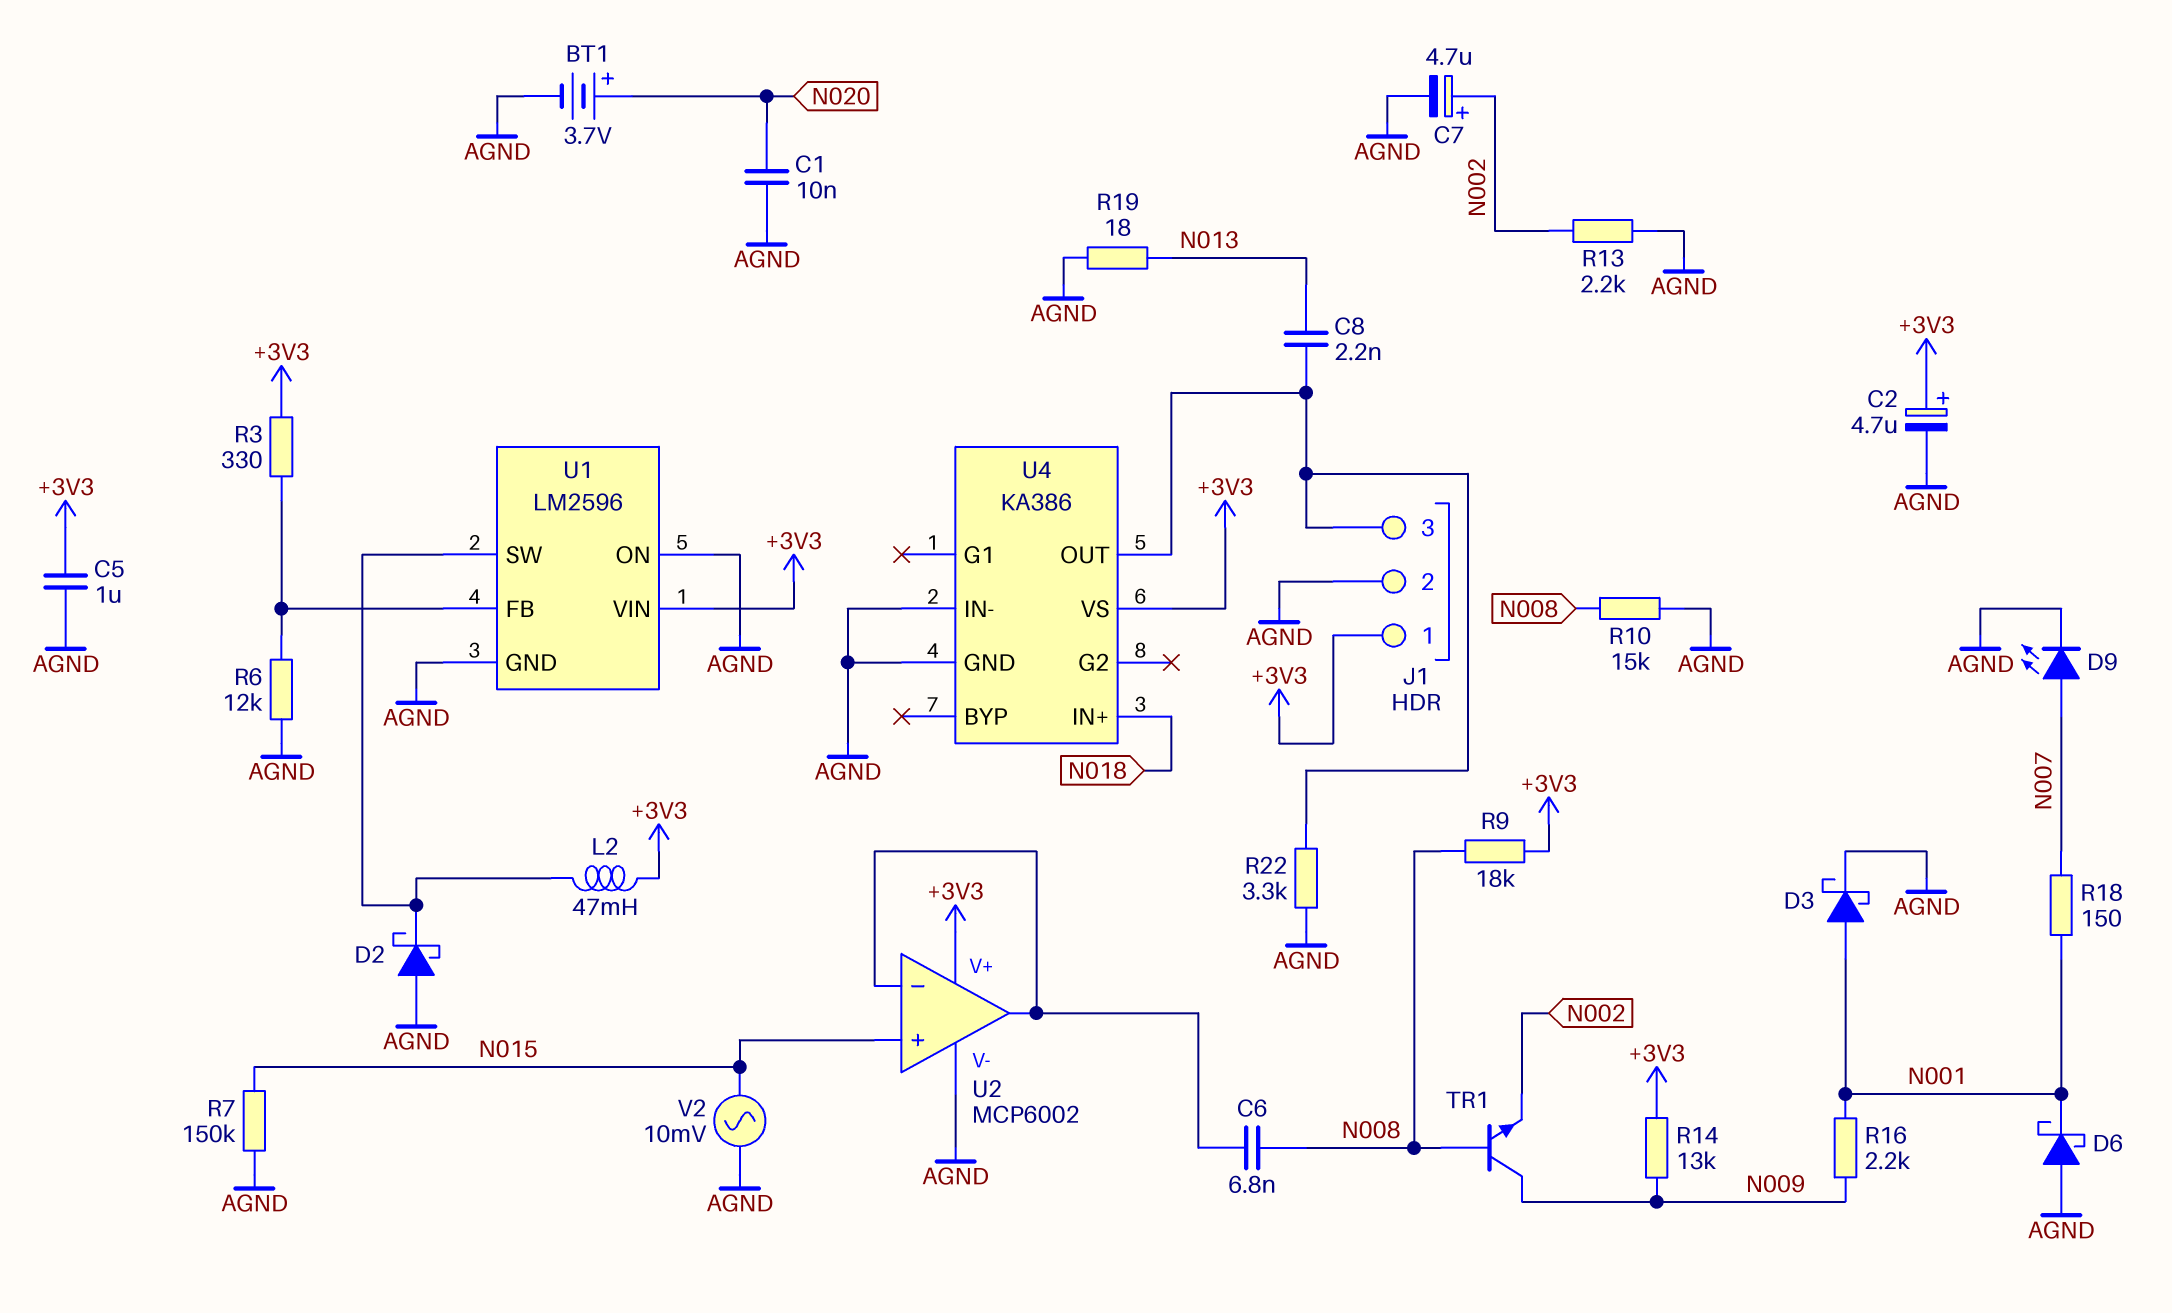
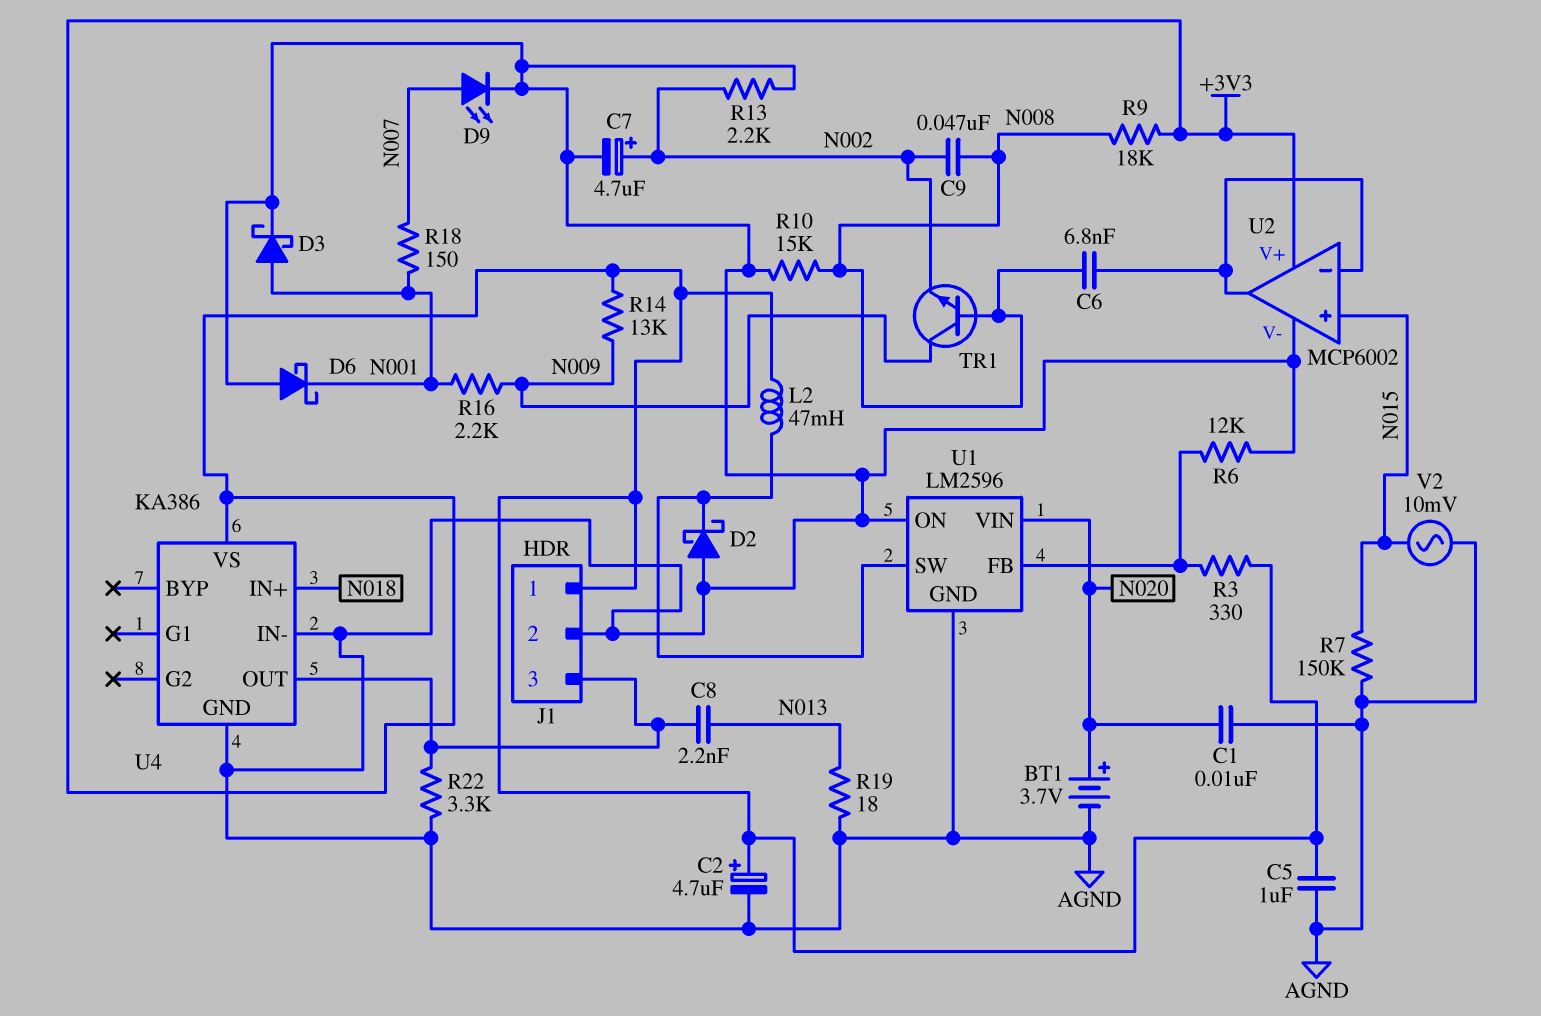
C9: none -> 47nF (N002, N008)
U1 pin VIN: +3V3 -> N020

